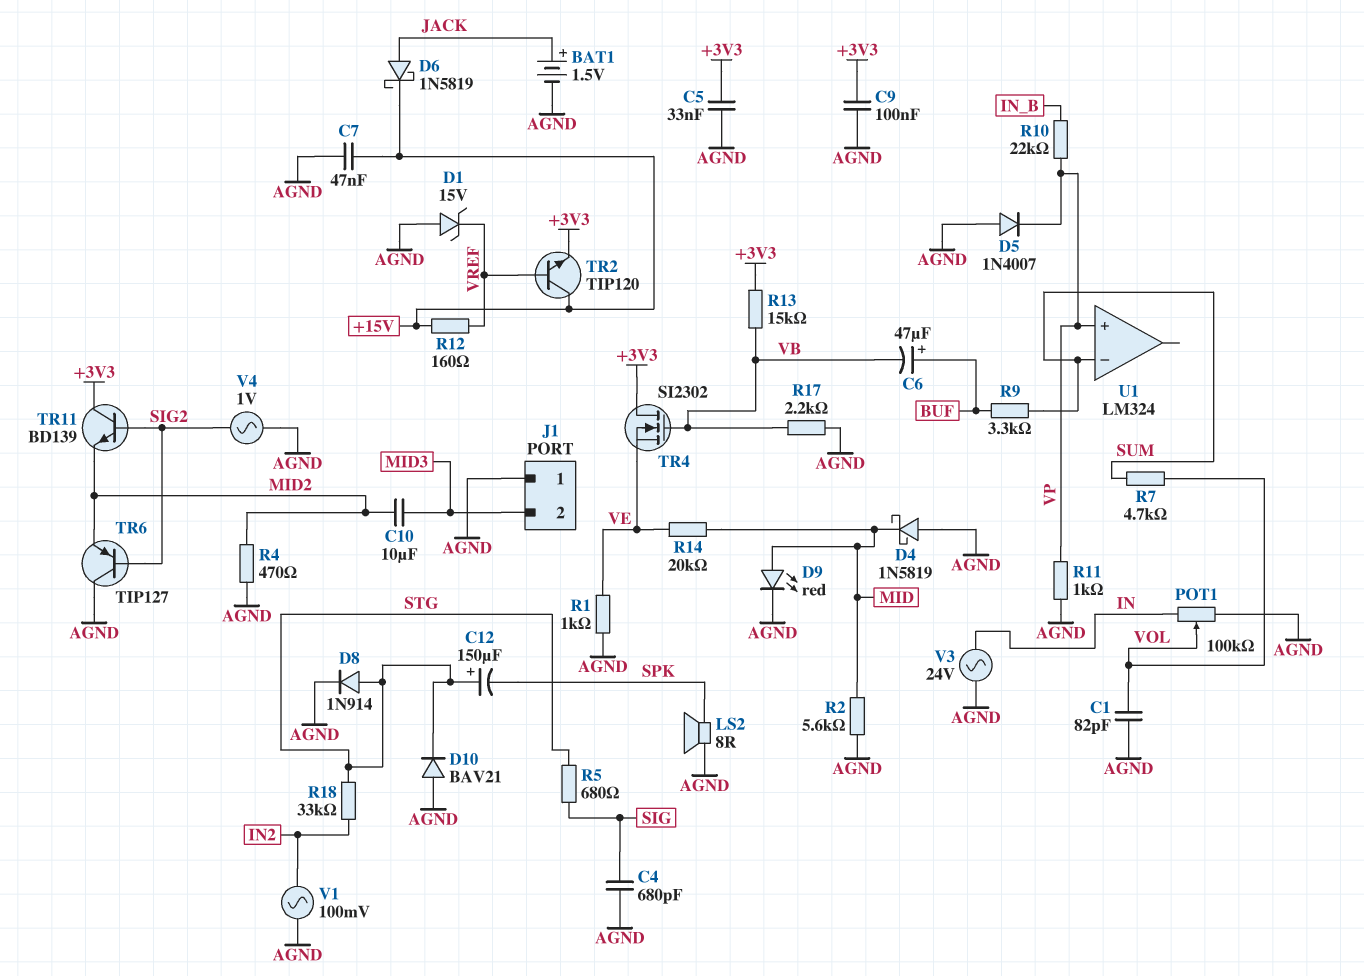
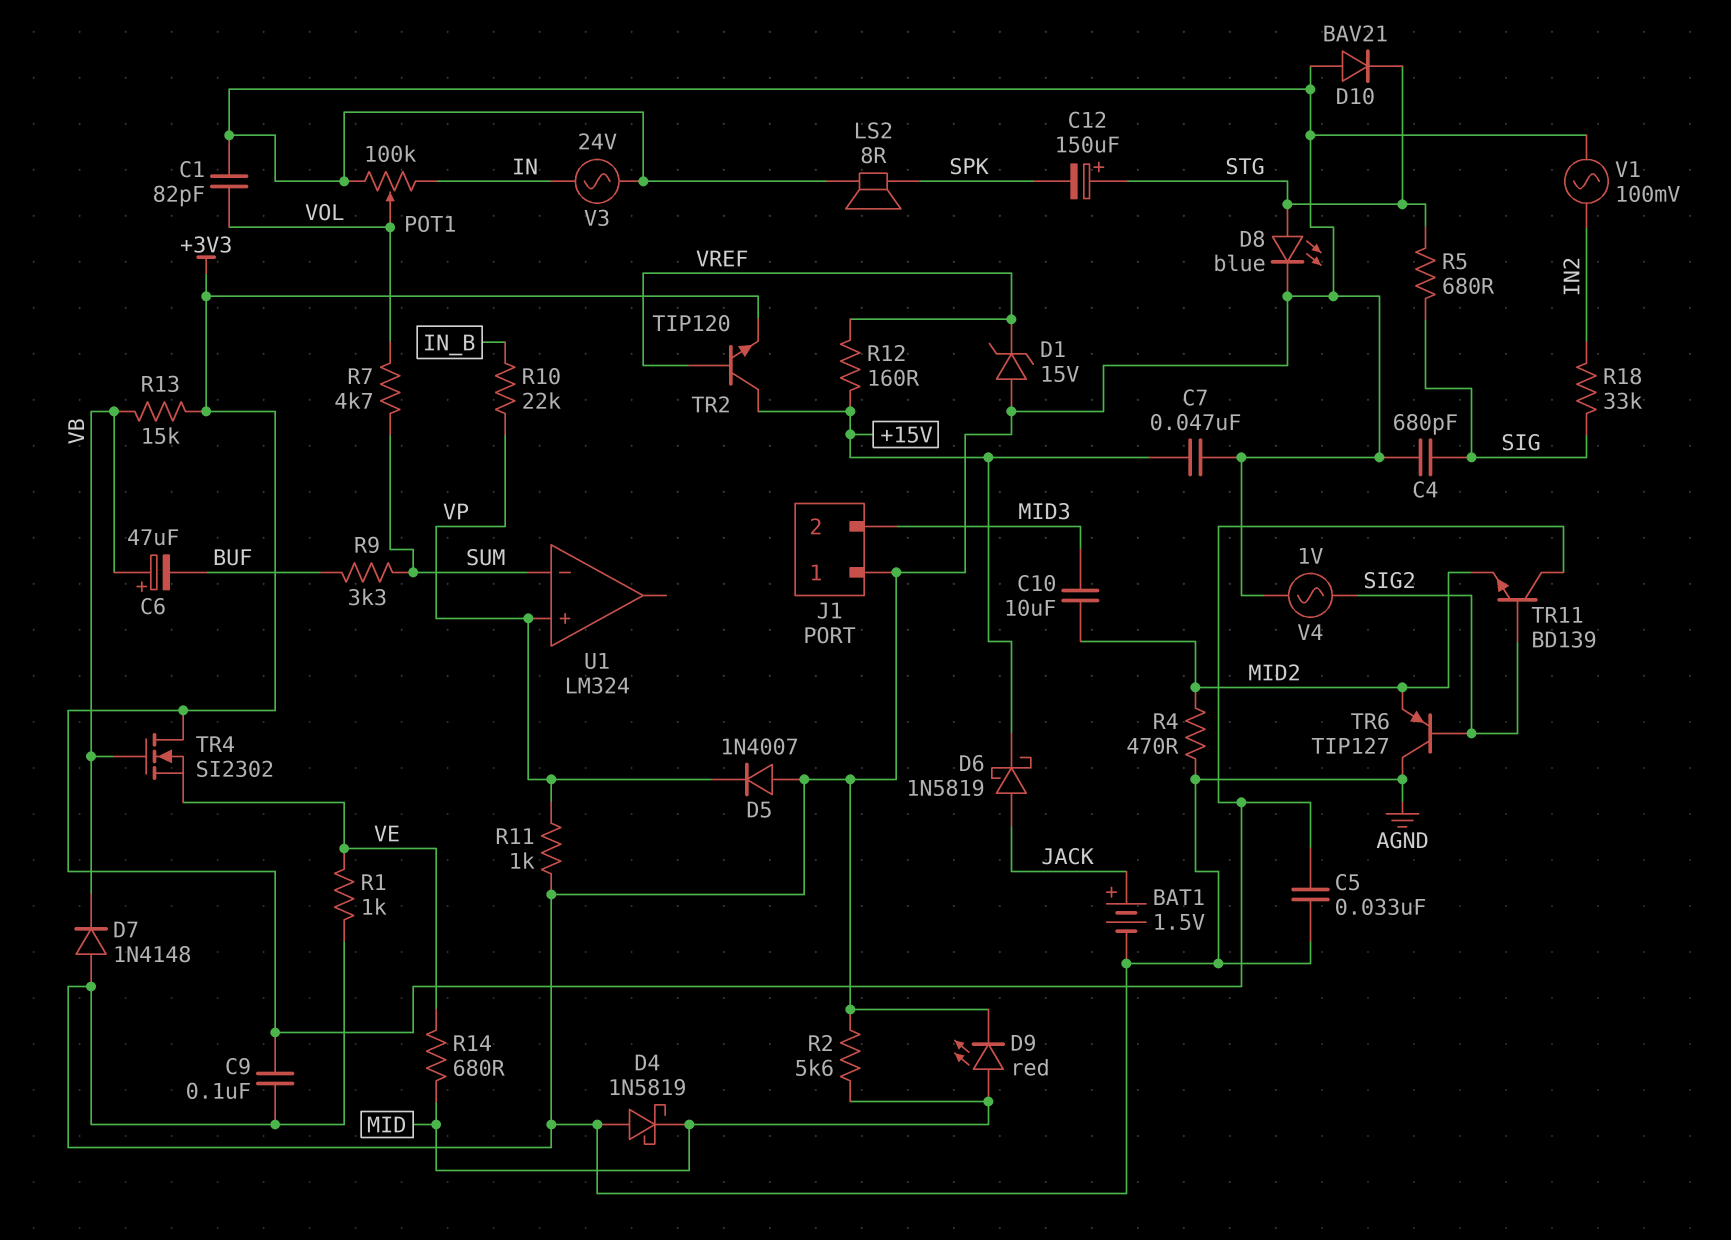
C6: 47uF (plus BUF, minus VB) -> 47uF (plus VB, minus BUF)
D7: none -> diode 1N4148 (A AGND, K VB)
D8: diode 1N914 (A STG, K AGND) -> LED blue (A STG, K AGND)
R14: 20k (MID, VE) -> 680 (MID, VE)
R17: 2.2k (AGND, VB) -> none
R18: 33k (IN2, STG) -> 33k (IN2, SIG)

